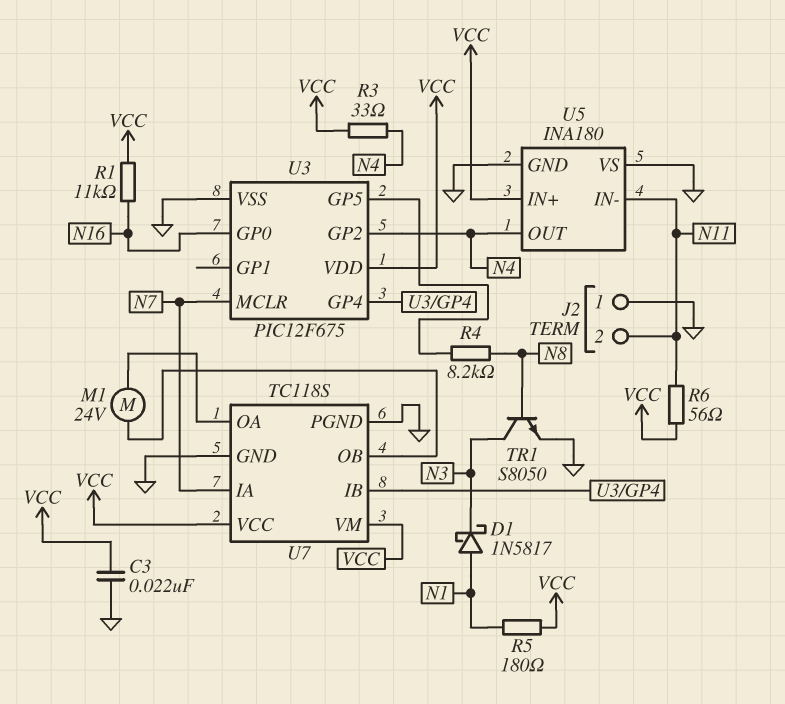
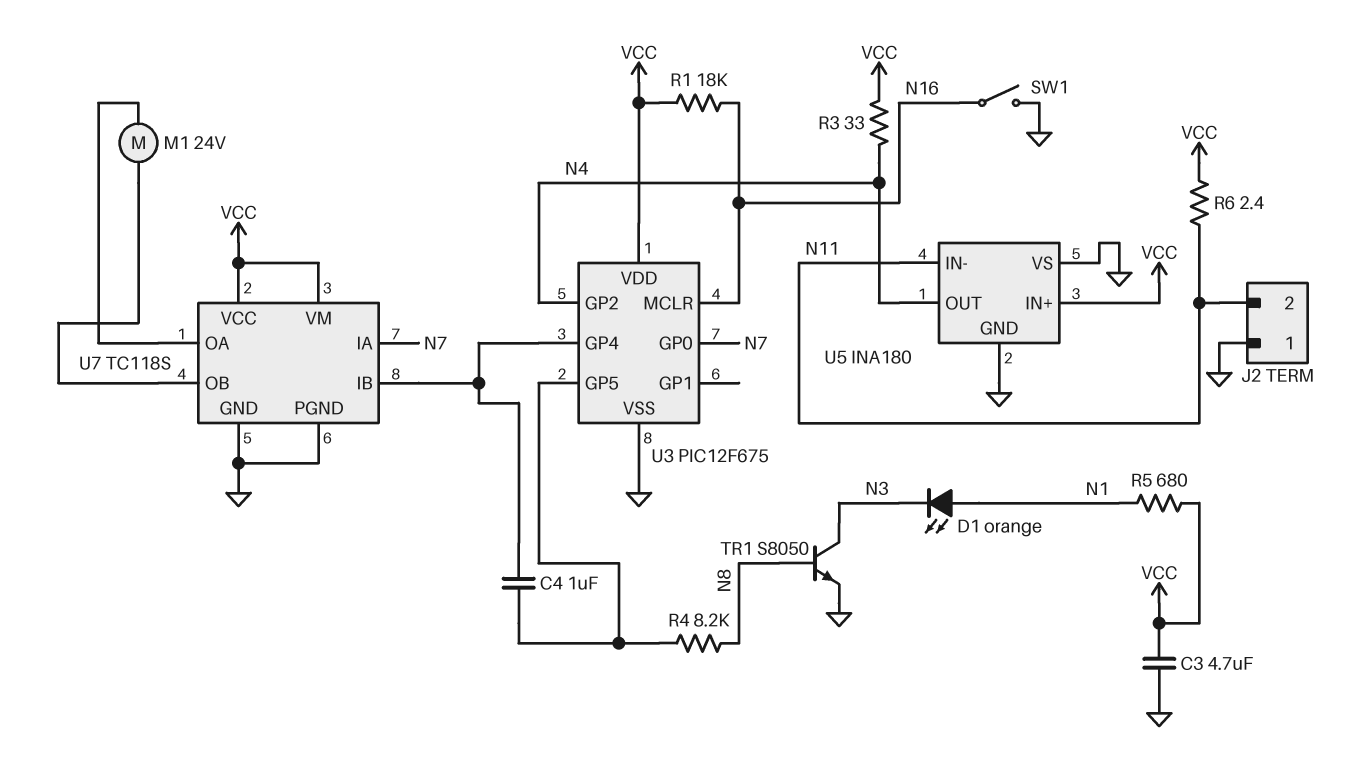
C3: 22nF (GND, VCC) -> 4.7uF (GND, VCC)
C4: none -> 1uF (U3/GP4, U3/GP5)
D1: schottky 1N5817 (A N1, K N3) -> LED orange (A N1, K N3)
R1: 11k (N16, VCC) -> 18k (N16, VCC)
R5: 180 (N1, VCC) -> 680 (N1, VCC)
R6: 56 (N11, VCC) -> 2.4 (N11, VCC)
SW1: none -> switch (GND, N16)
U3 pin GP0: N16 -> N7
U3 pin MCLR: N7 -> N16

